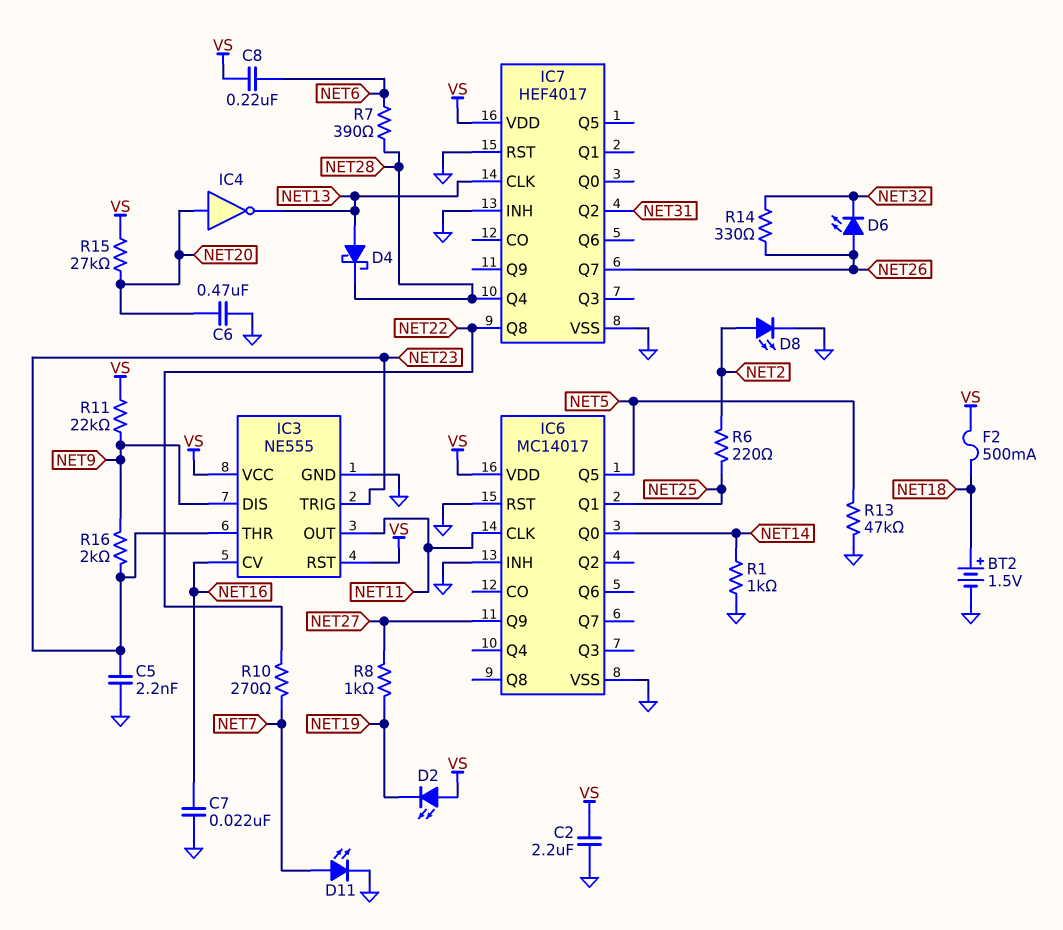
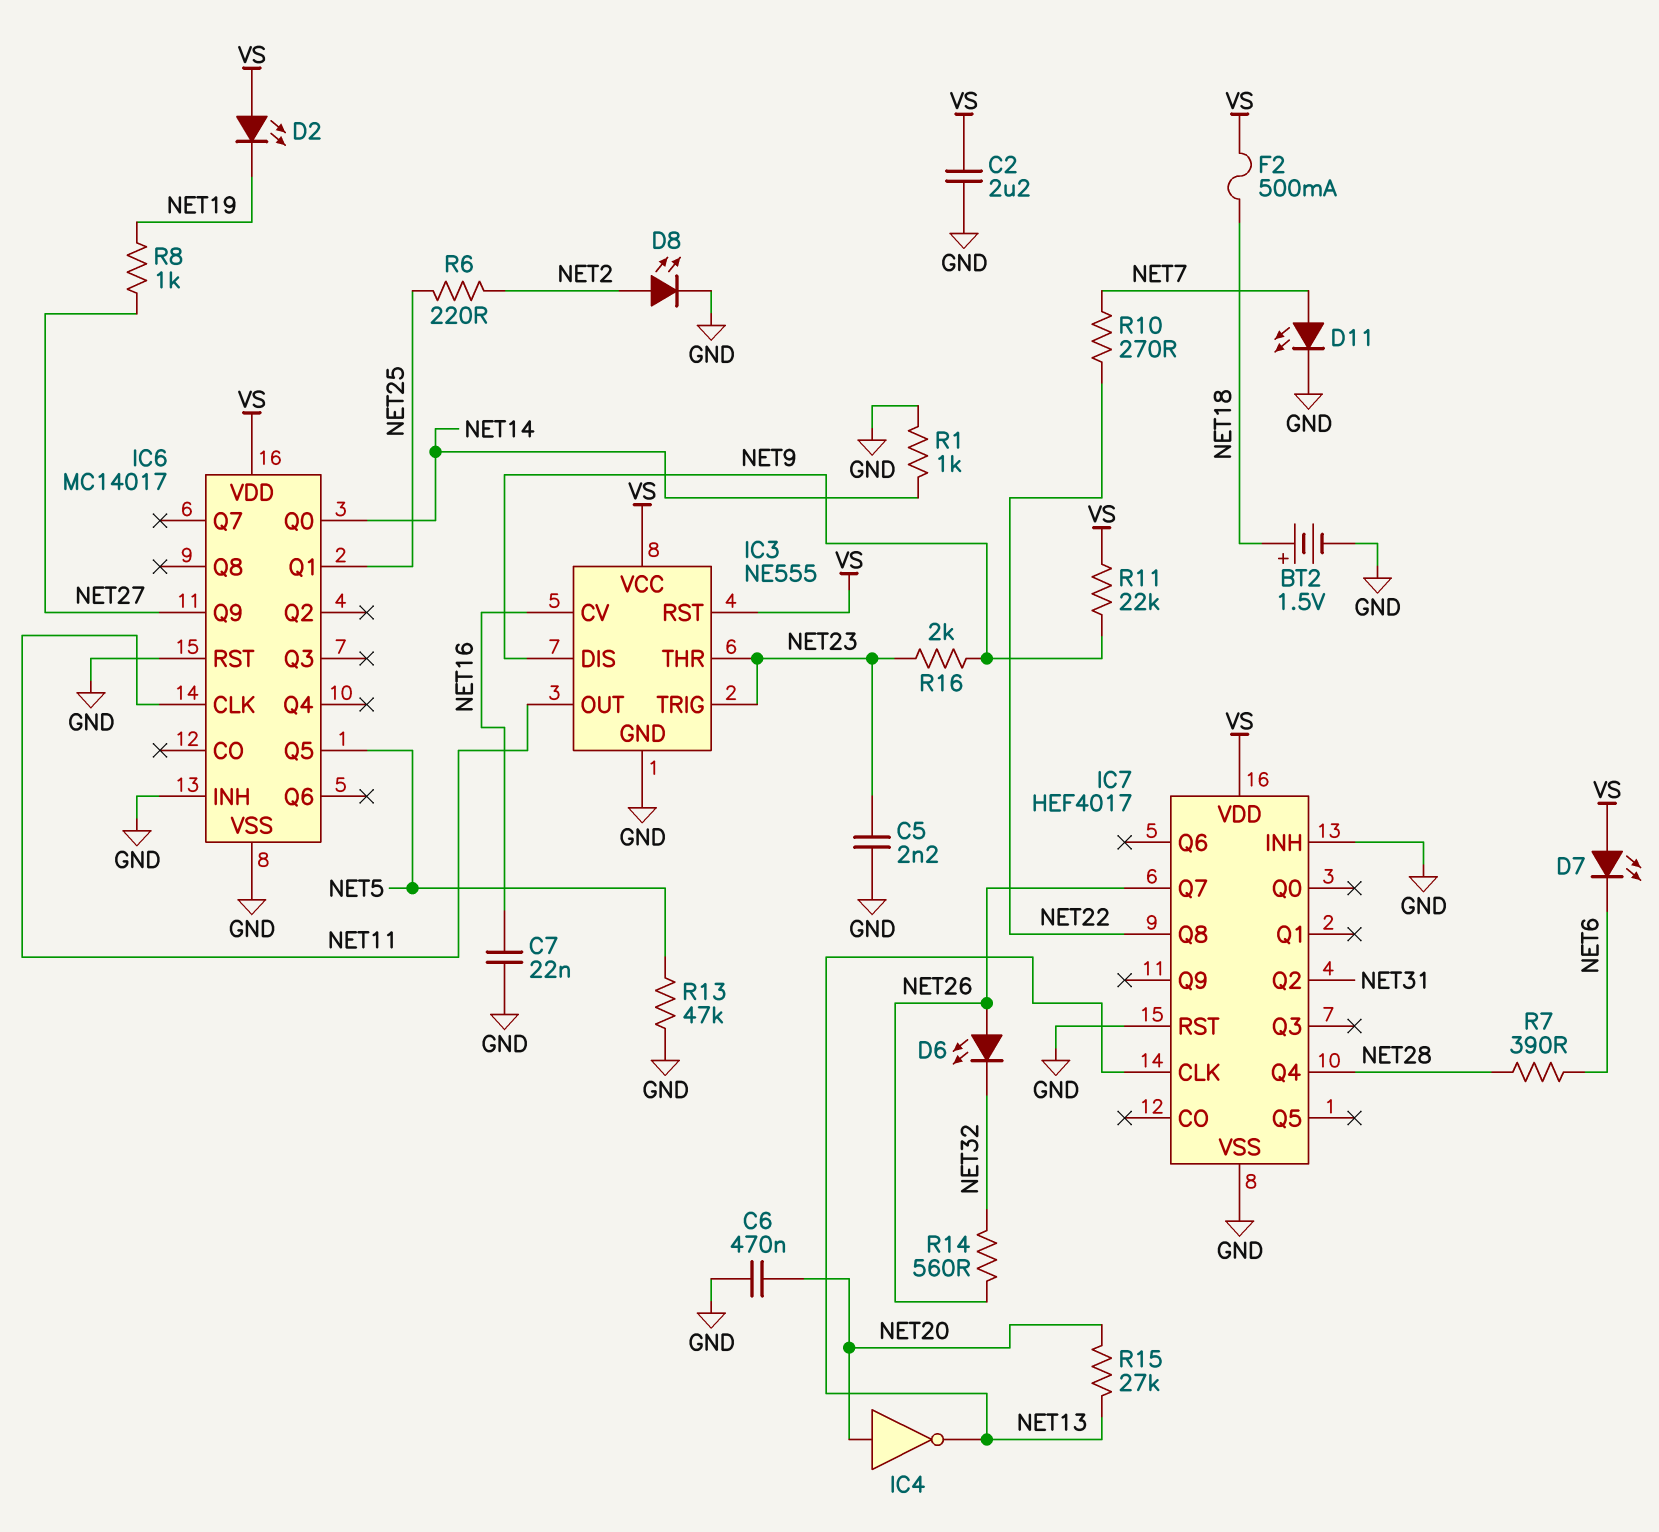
C8: 220nF (NET6, VS) -> none
D4: schottky (A NET13, K NET28) -> none
D7: none -> LED (A VS, K NET6)
R14: 330 (NET26, NET32) -> 560 (NET26, NET32)
R15: 27k (NET20, VS) -> 27k (NET13, NET20)

